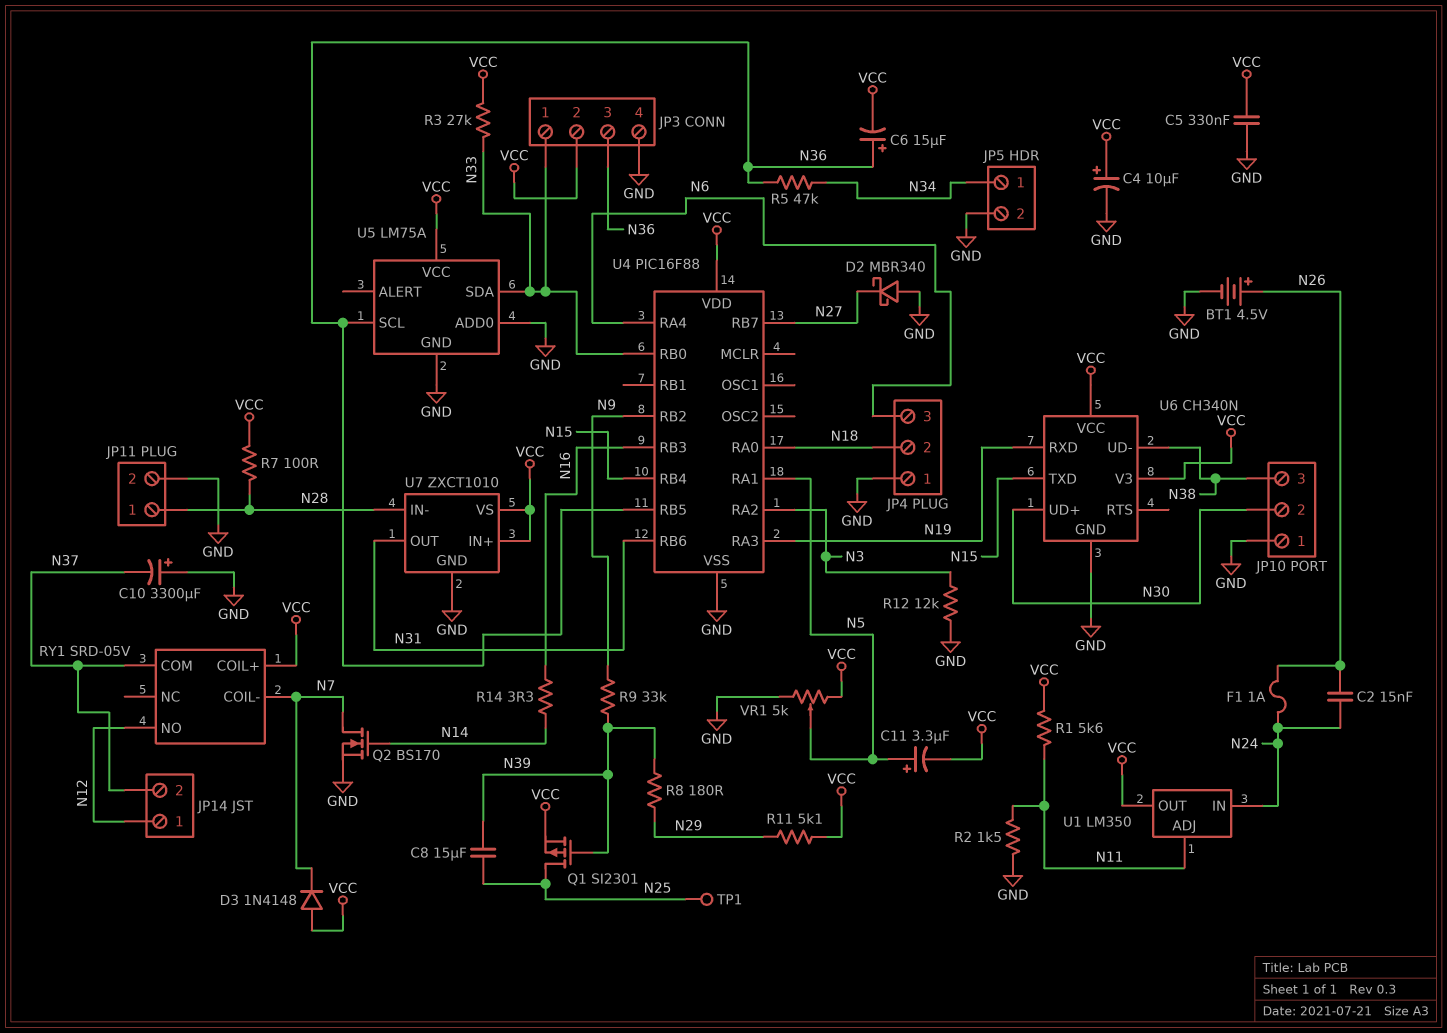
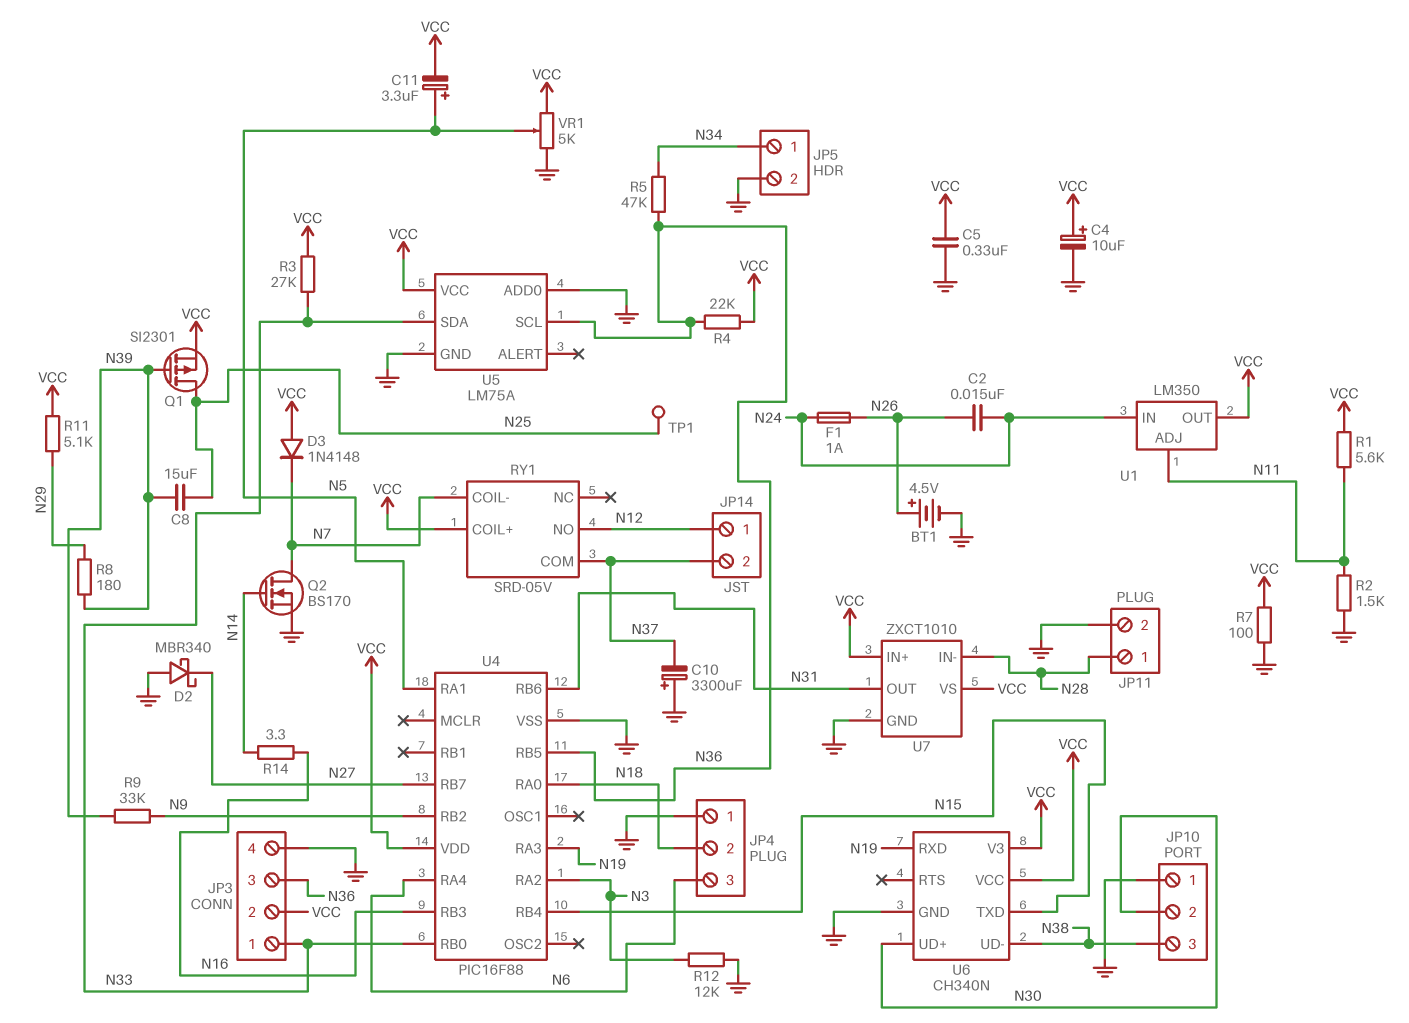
C6: 15uF (plus N36, minus VCC) -> none
R4: none -> 22k (N36, VCC)
R7: 100 (N28, VCC) -> 100 (GND, VCC)

